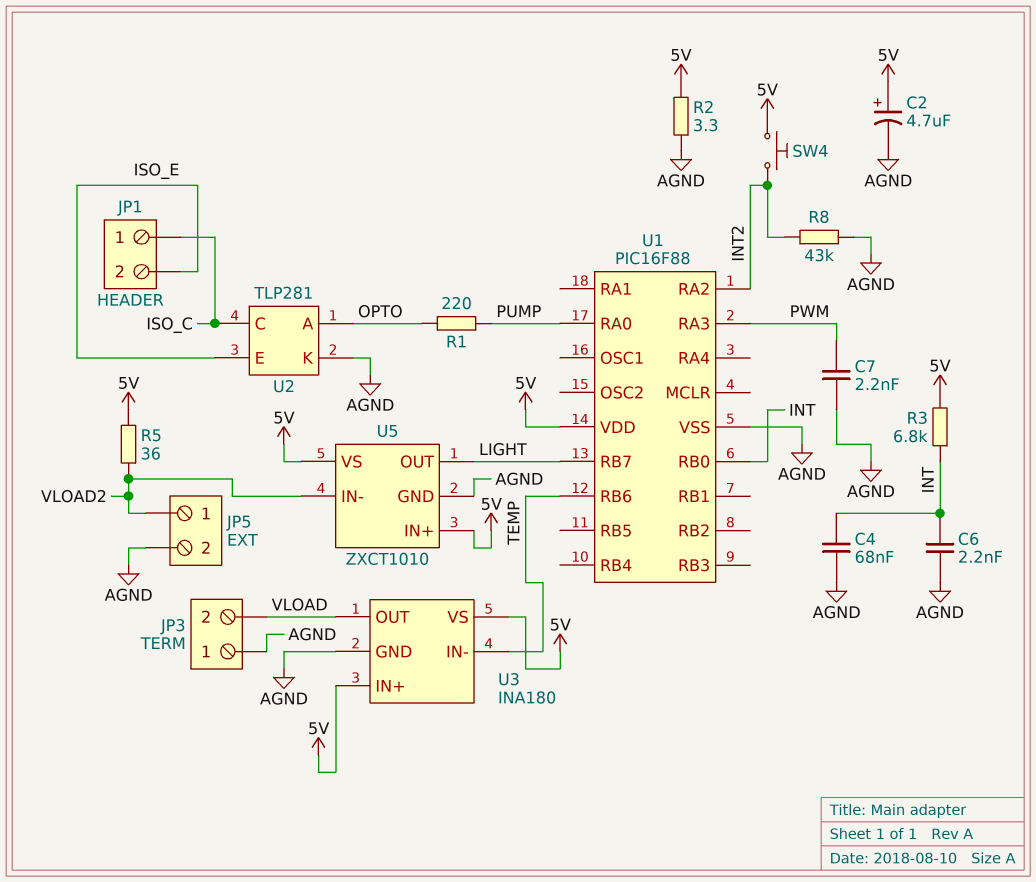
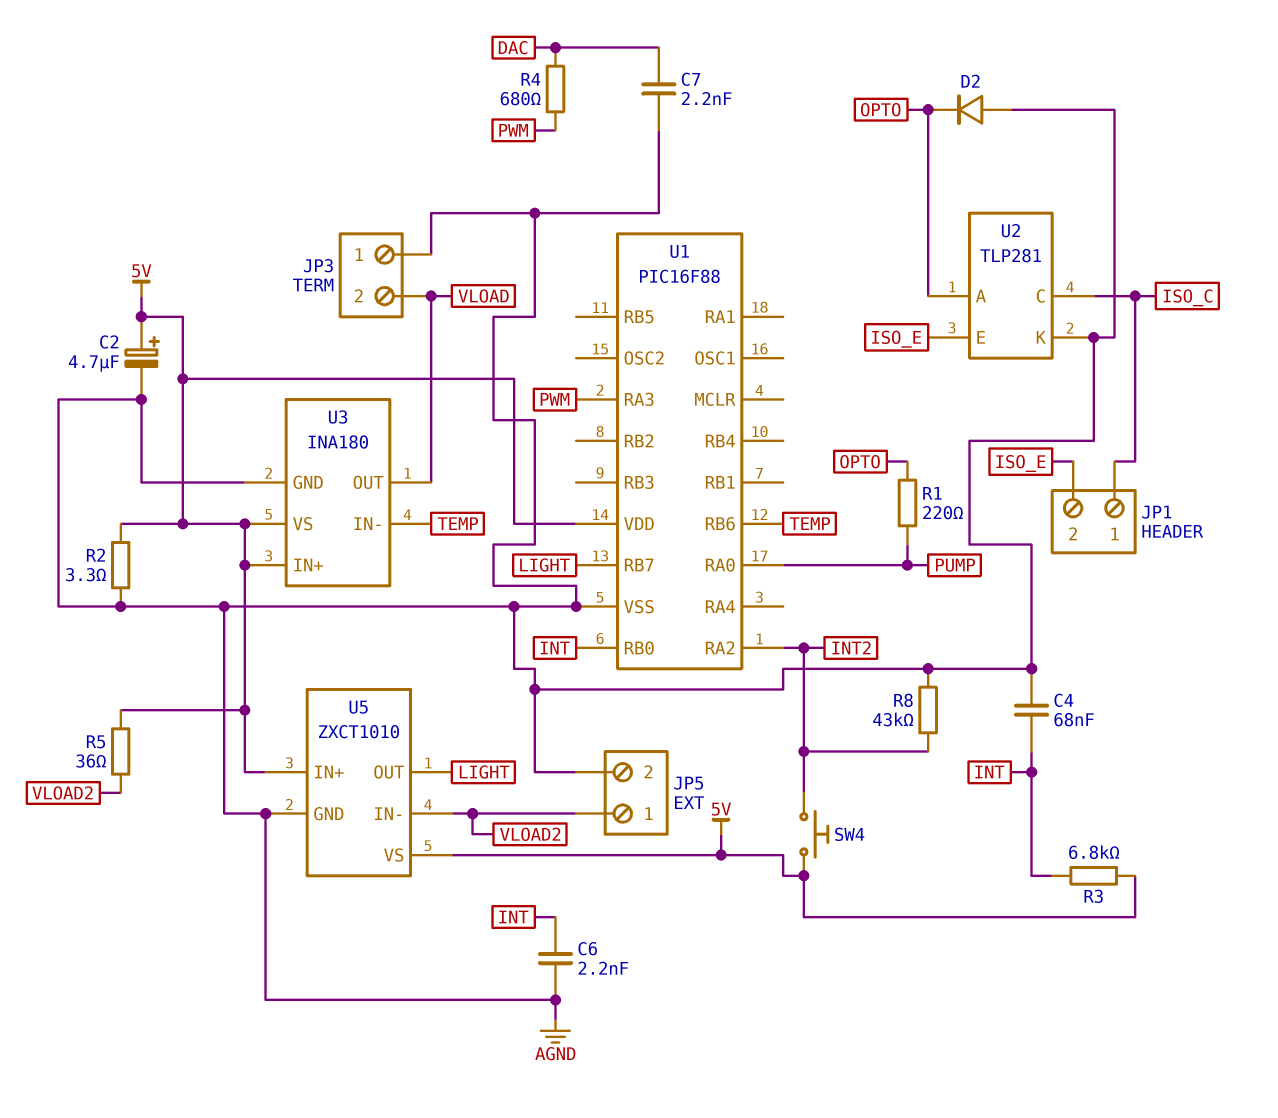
C7: 2.2nF (AGND, PWM) -> 2.2nF (AGND, DAC)
D2: none -> diode (A AGND, K OPTO)
R4: none -> 680 (DAC, PWM)

